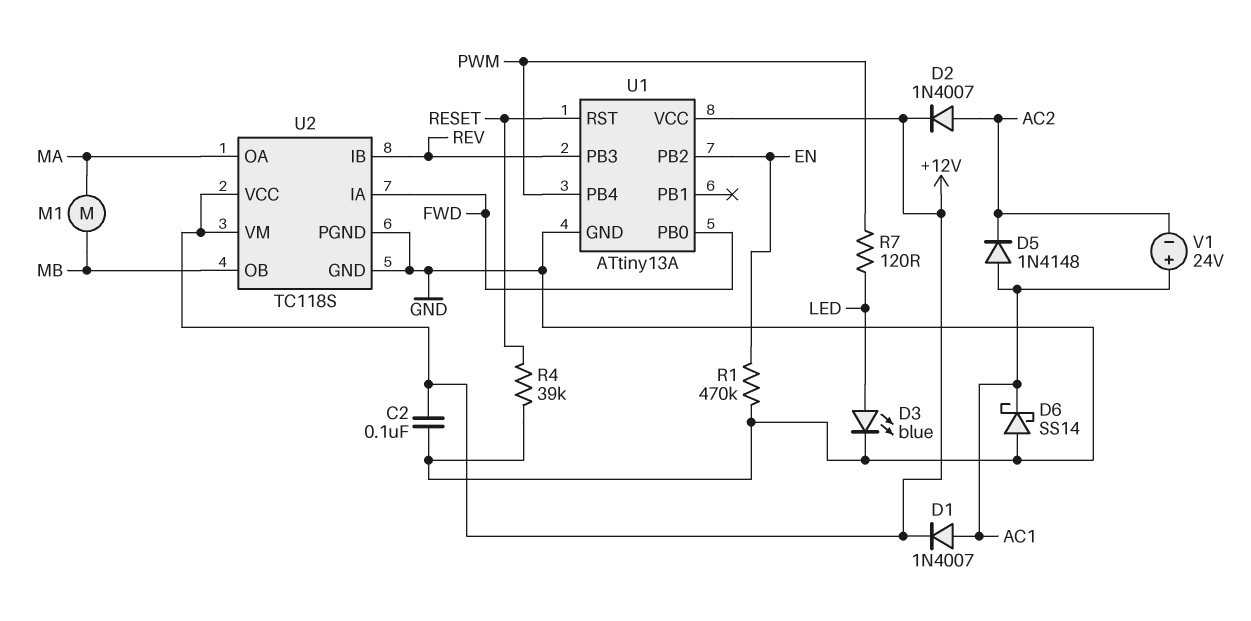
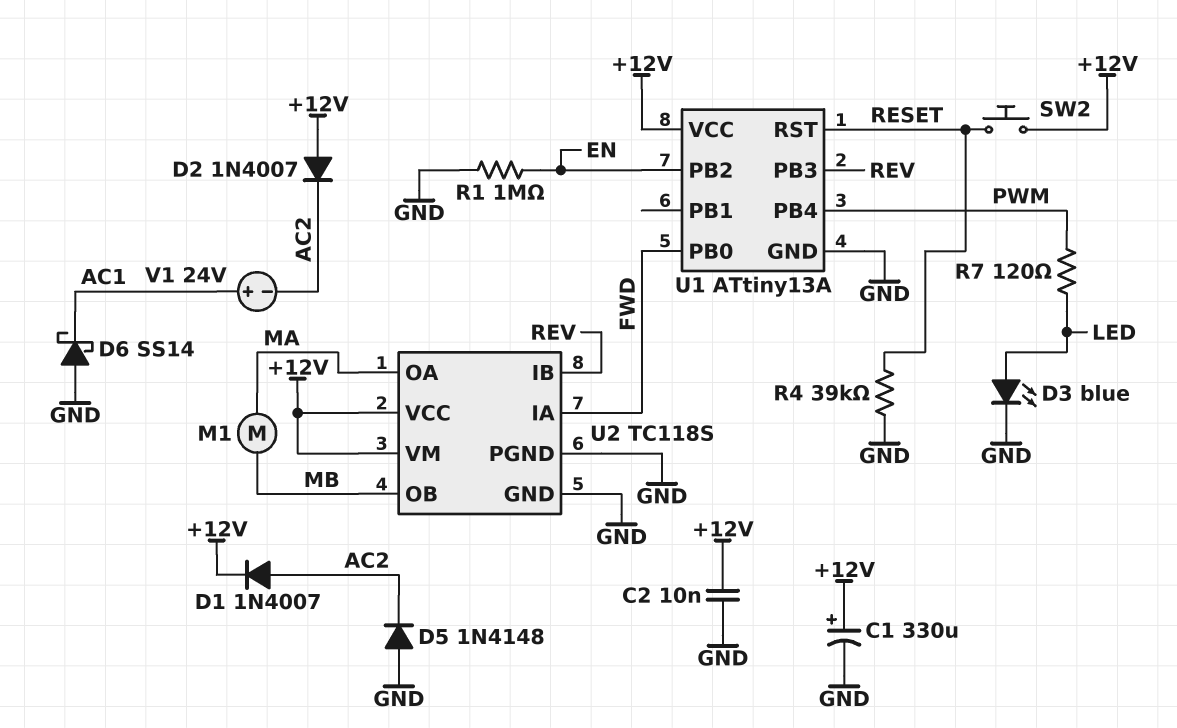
C1: none -> 330uF (plus +12V, minus GND)
C2: 100nF (+12V, GND) -> 10nF (+12V, GND)
D1: diode 1N4007 (A AC1, K +12V) -> diode 1N4007 (A AC2, K +12V)
D2: diode 1N4007 (A AC2, K +12V) -> diode 1N4007 (A +12V, K AC2)
D5: diode 1N4148 (A AC1, K AC2) -> diode 1N4148 (A GND, K AC2)
R1: 470k (EN, GND) -> 1M (EN, GND)
SW2: none -> button (+12V, RESET)

